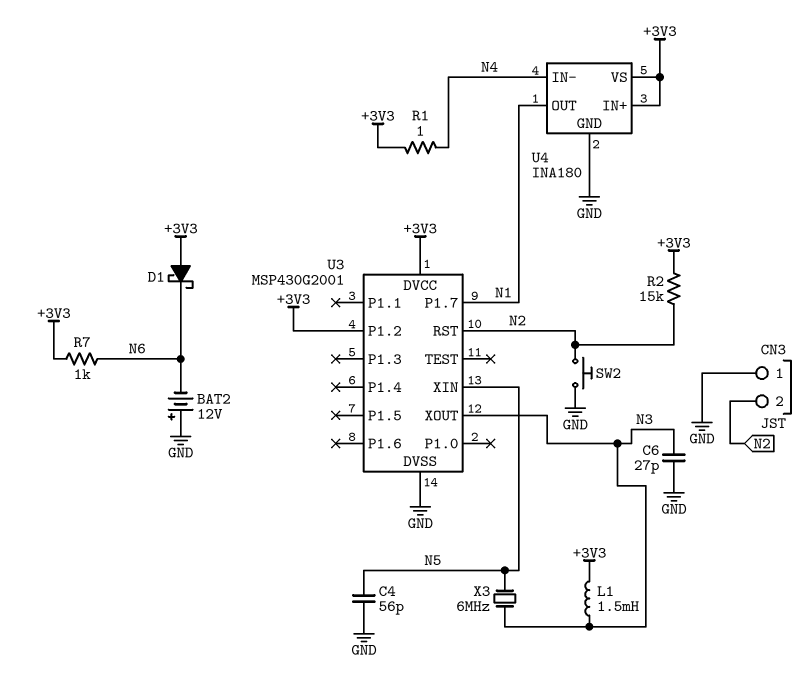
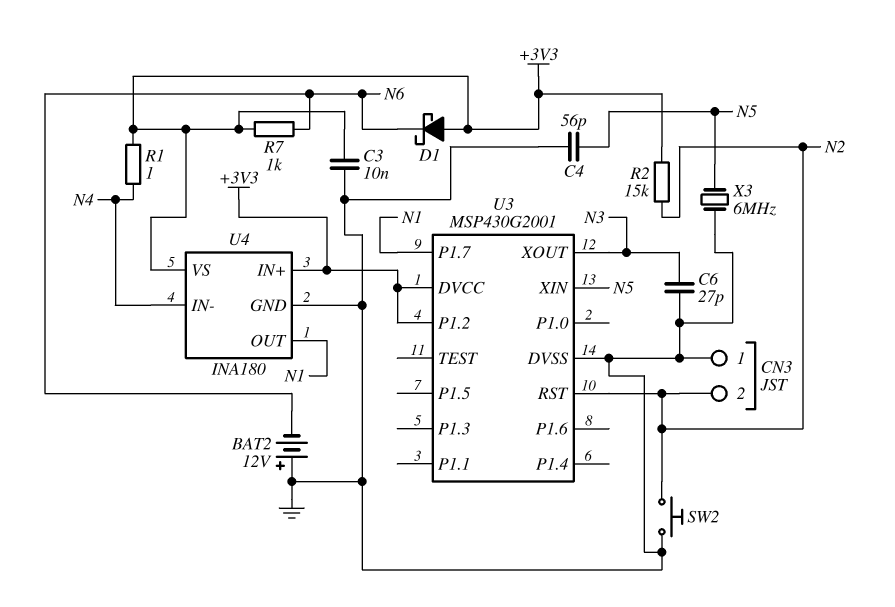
C3: none -> 10nF (+3V3, GND)
L1: 1.5mH (+3V3, N3) -> none
X3: 6MHz (N3, N5) -> 6MHz (GND, N5)

